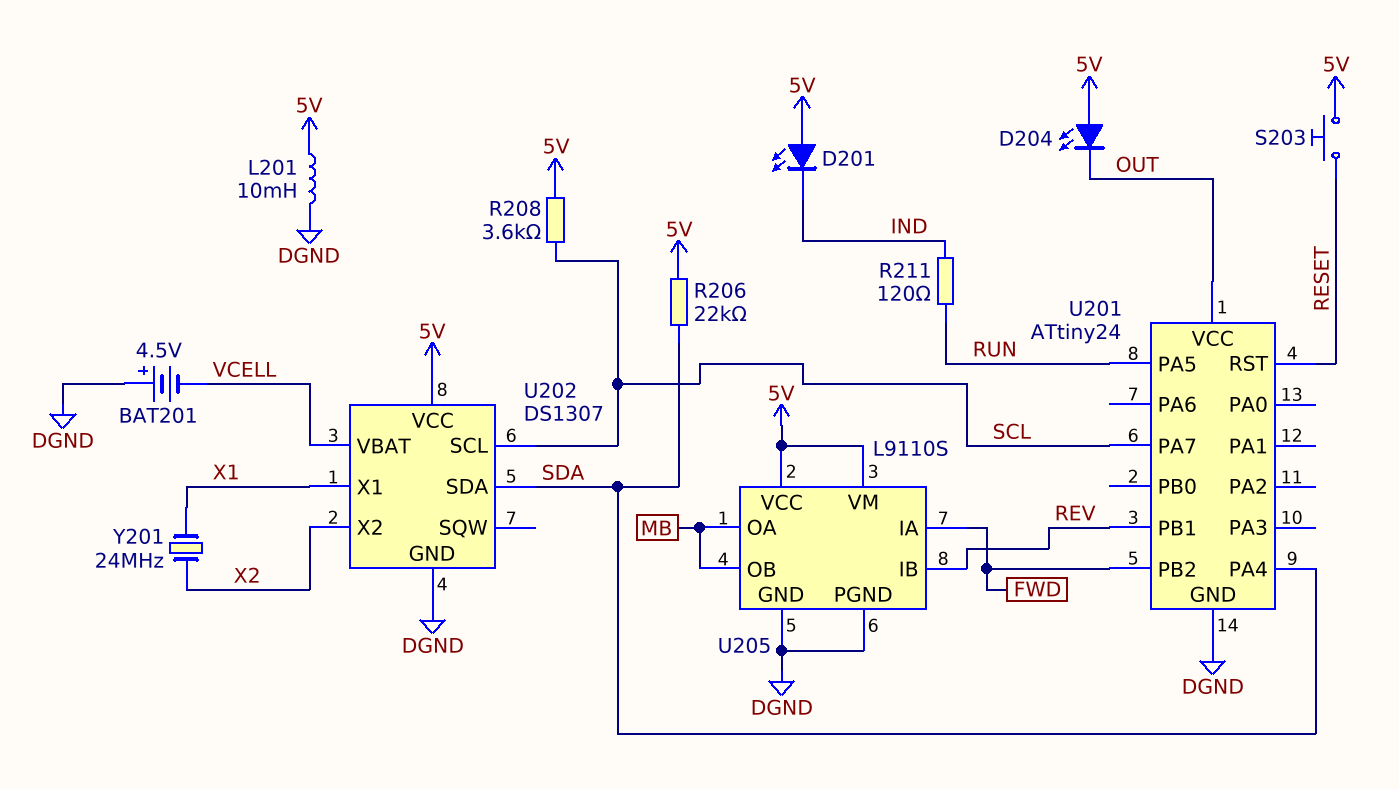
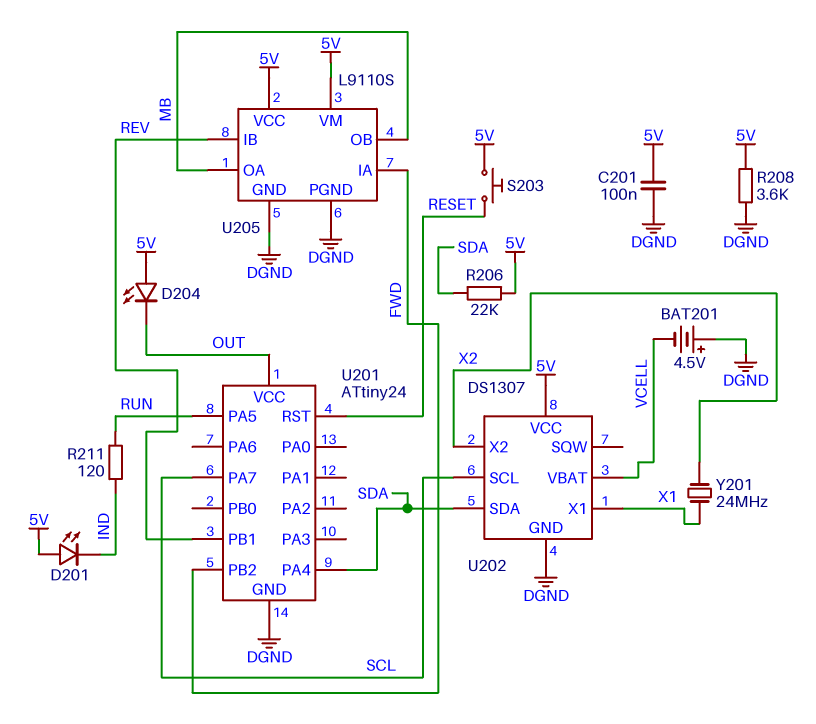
C201: none -> 100nF (5V, DGND)
L201: 10mH (5V, DGND) -> none
R208: 3.6k (5V, SCL) -> 3.6k (5V, DGND)

